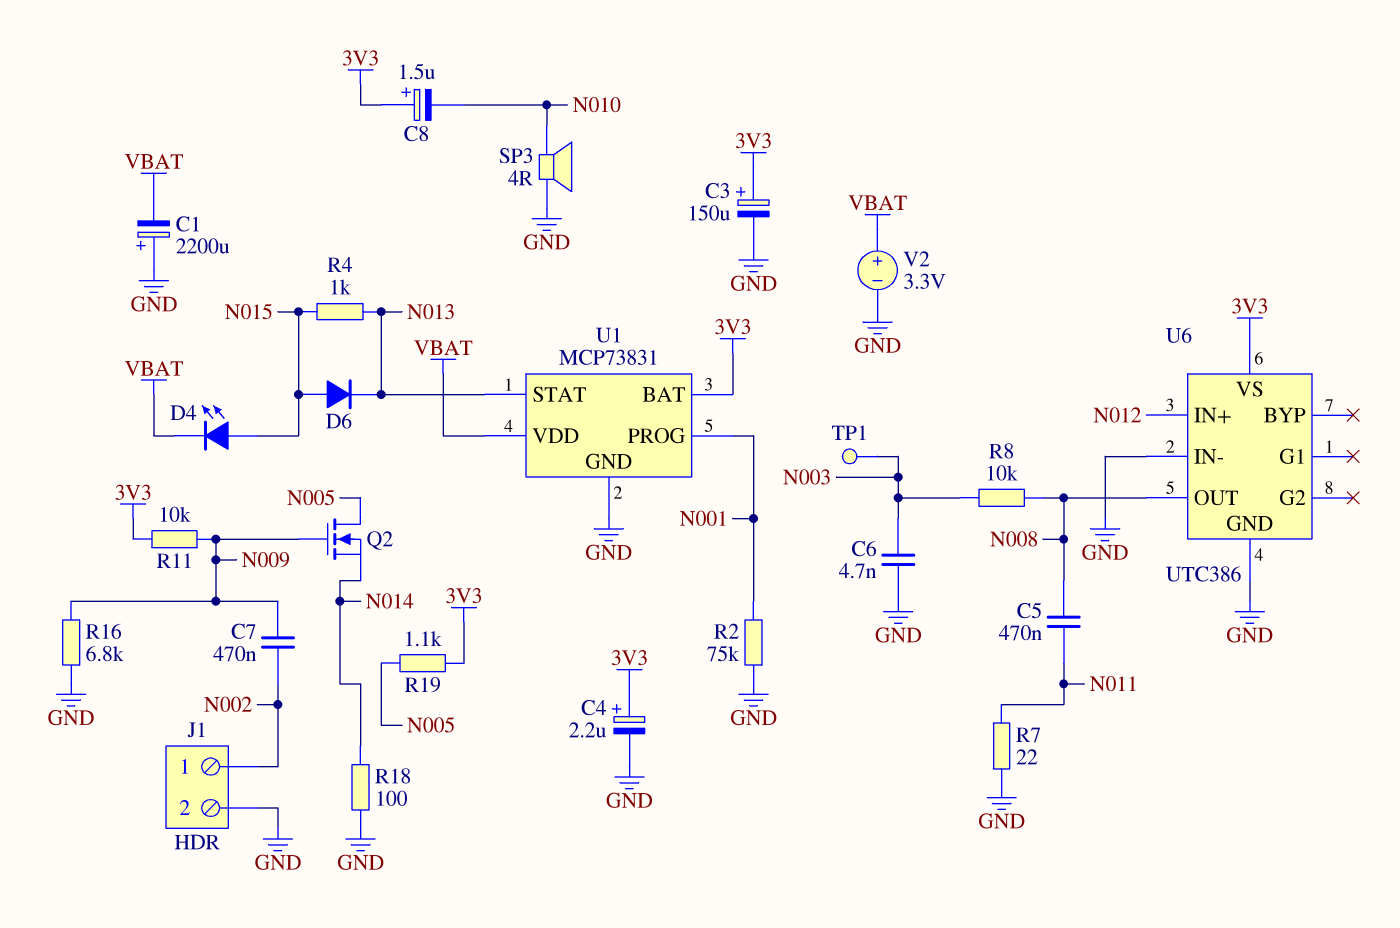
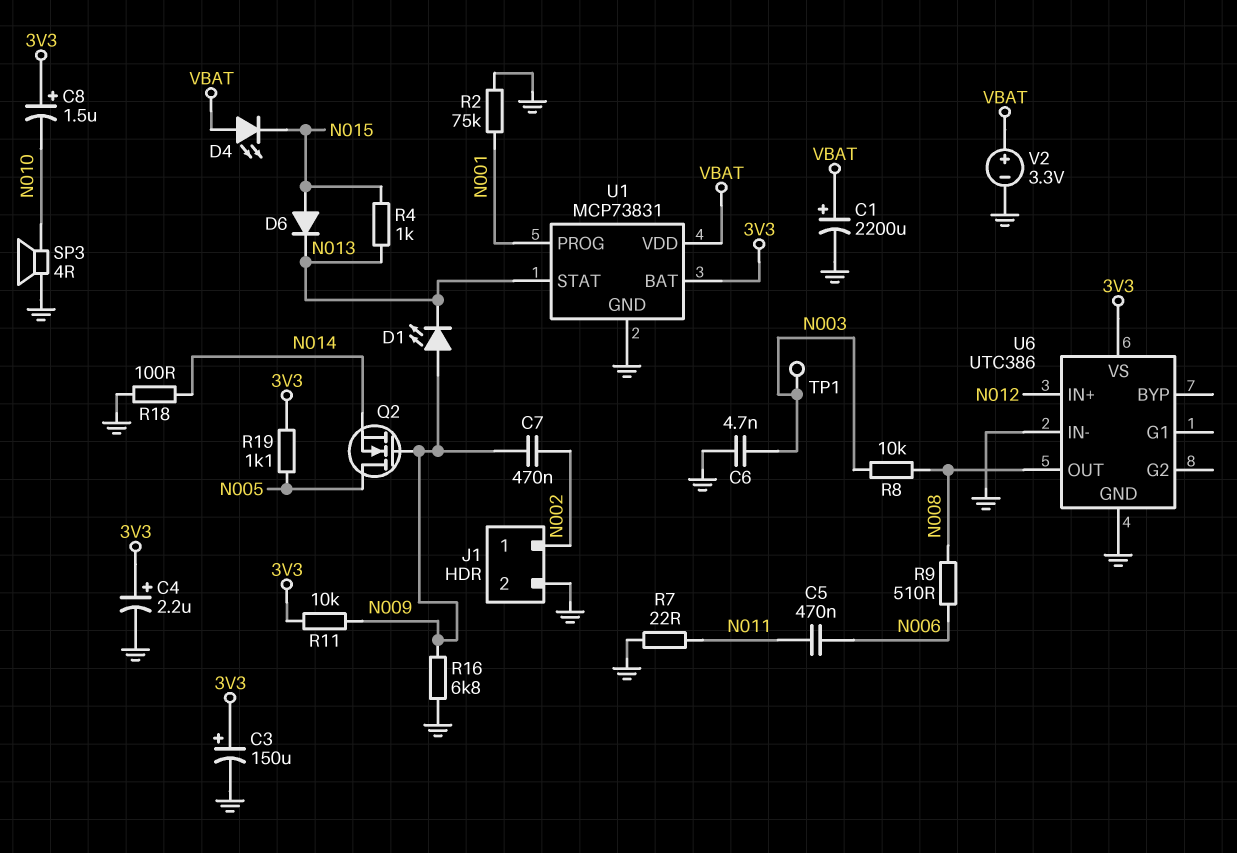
C1: 2200uF (plus GND, minus VBAT) -> 2200uF (plus VBAT, minus GND)
C5: 470nF (N008, N011) -> 470nF (N006, N011)
D1: none -> LED (A N009, K N013)
D4: LED (A N015, K VBAT) -> LED (A VBAT, K N015)
R9: none -> 510 (N006, N008)

